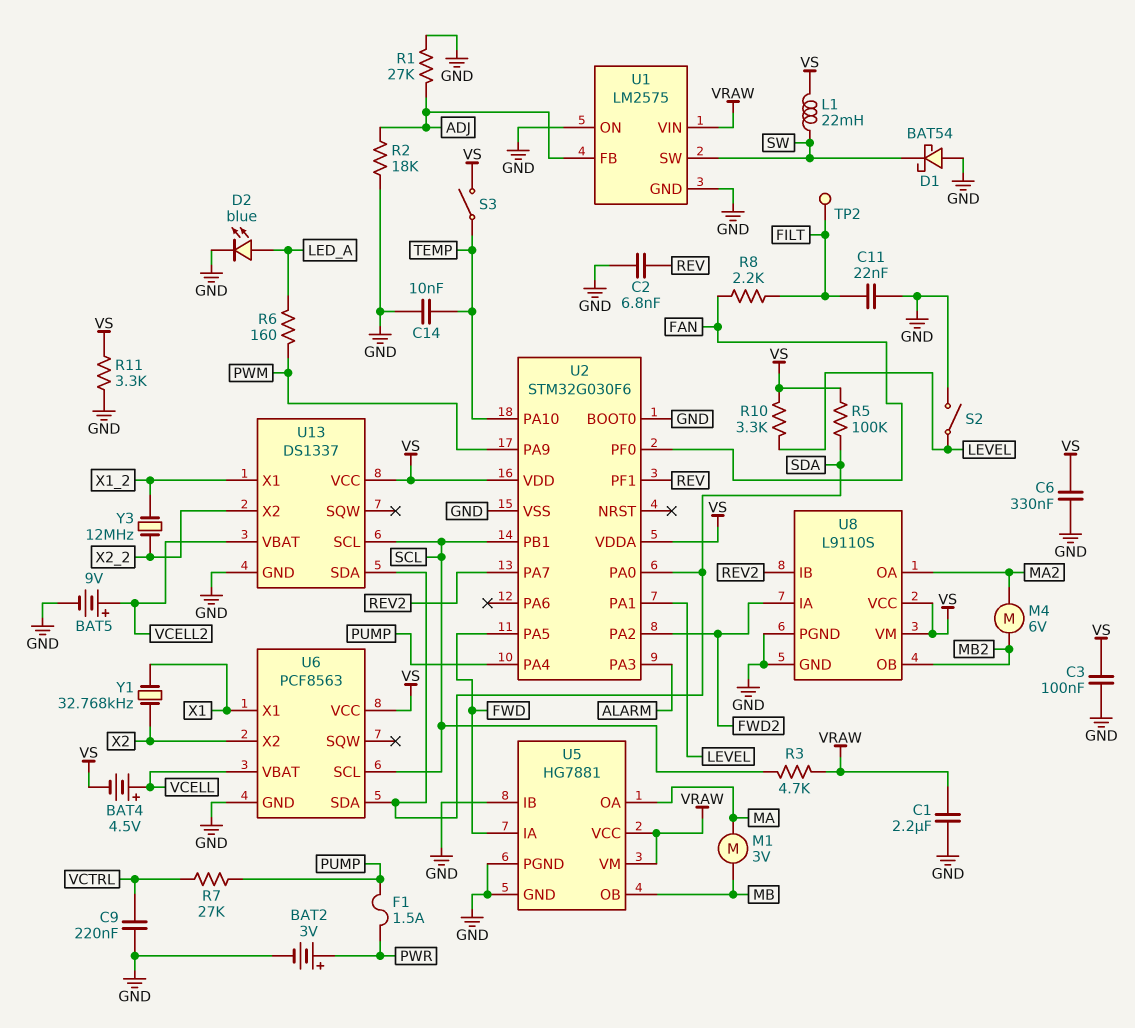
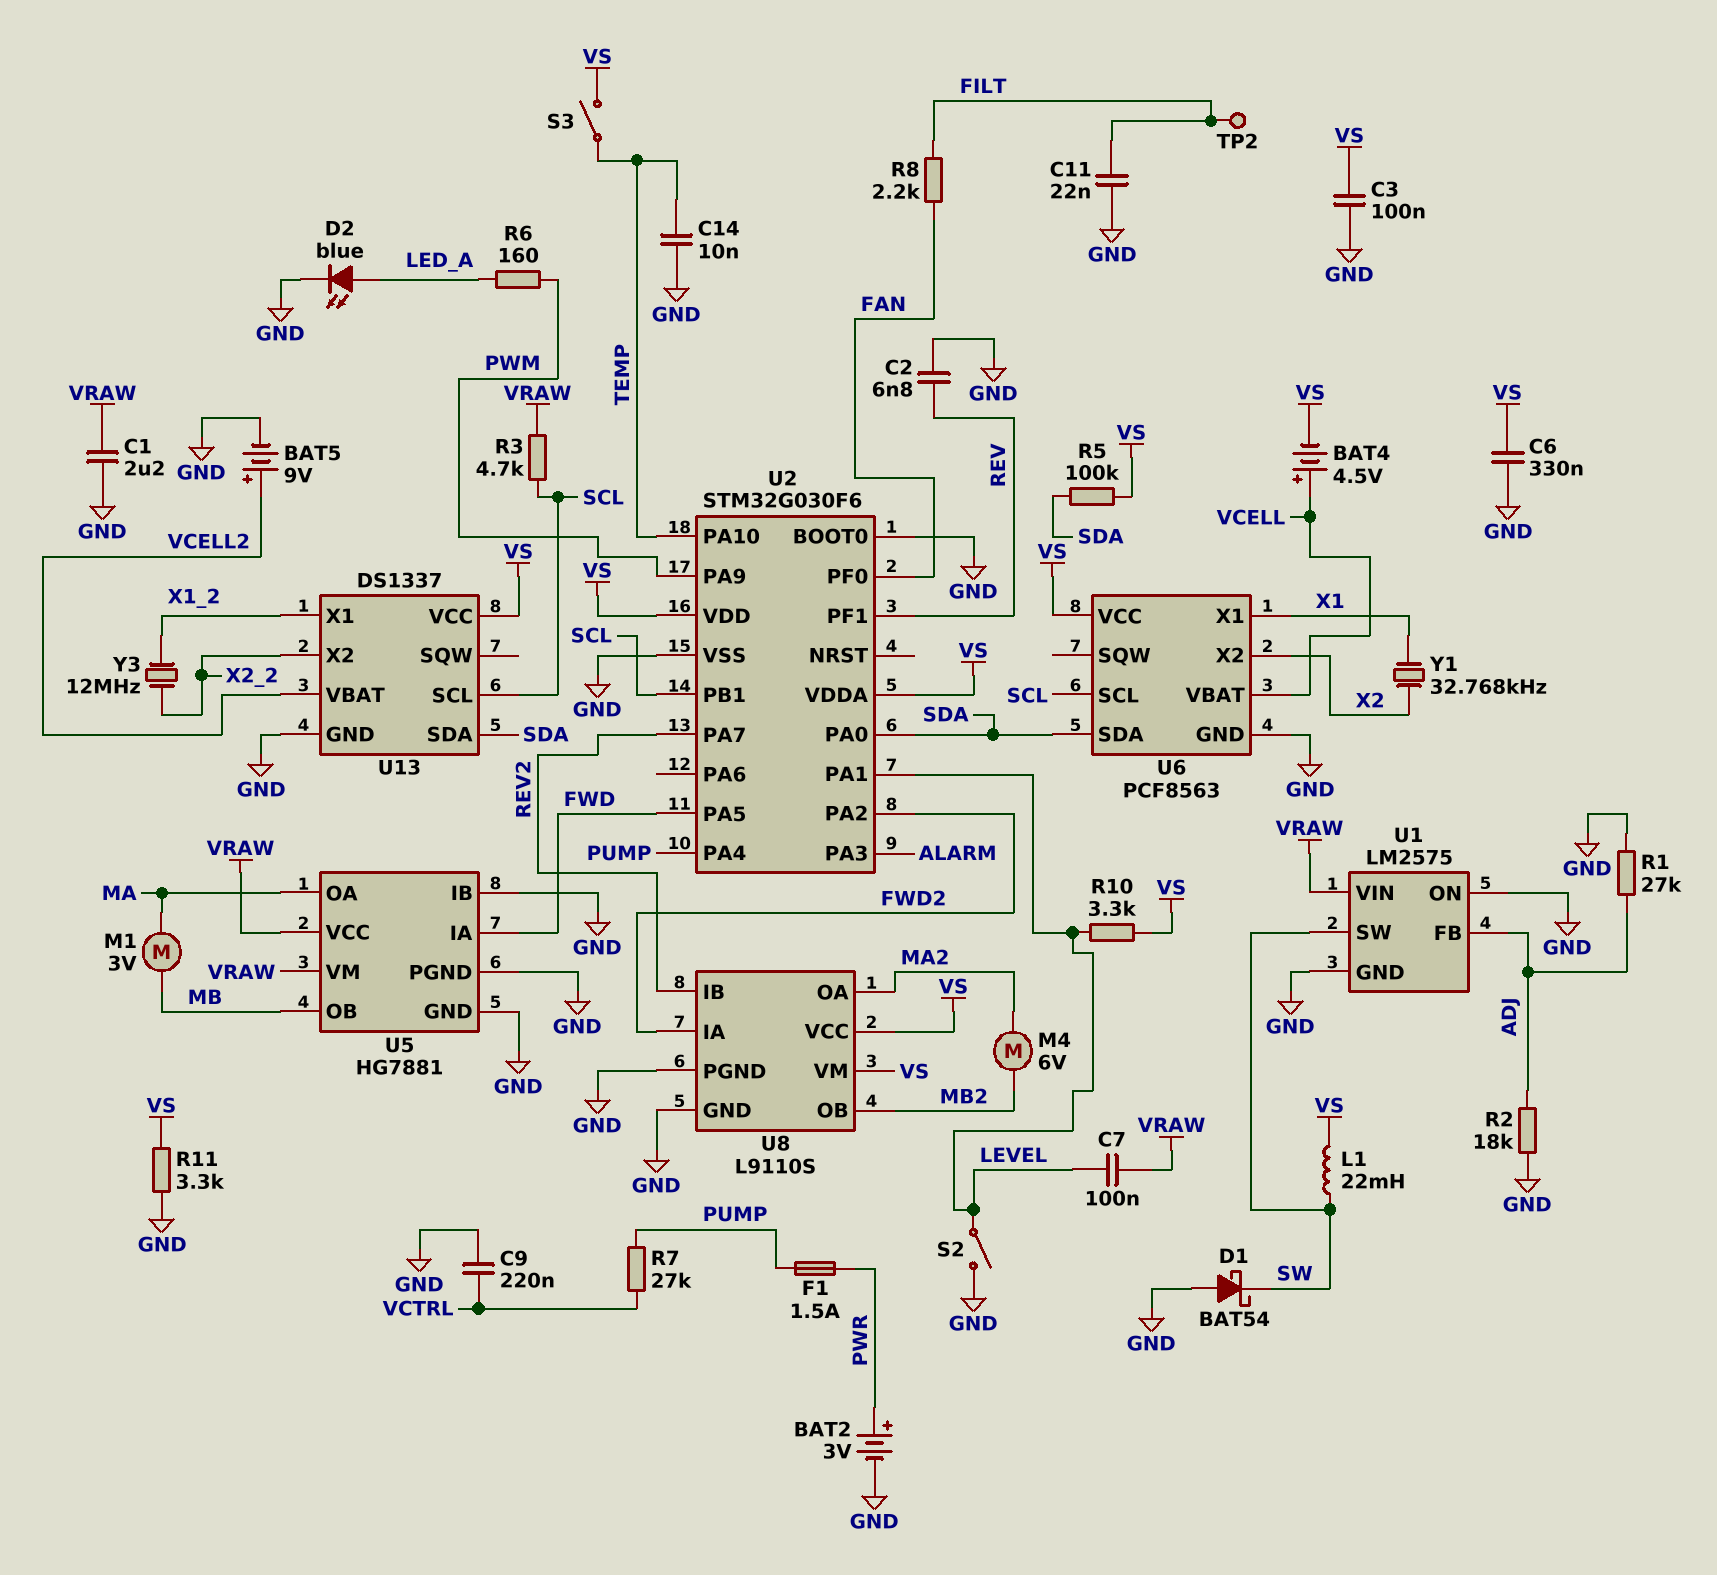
C7: none -> 100nF (LEVEL, VRAW)

